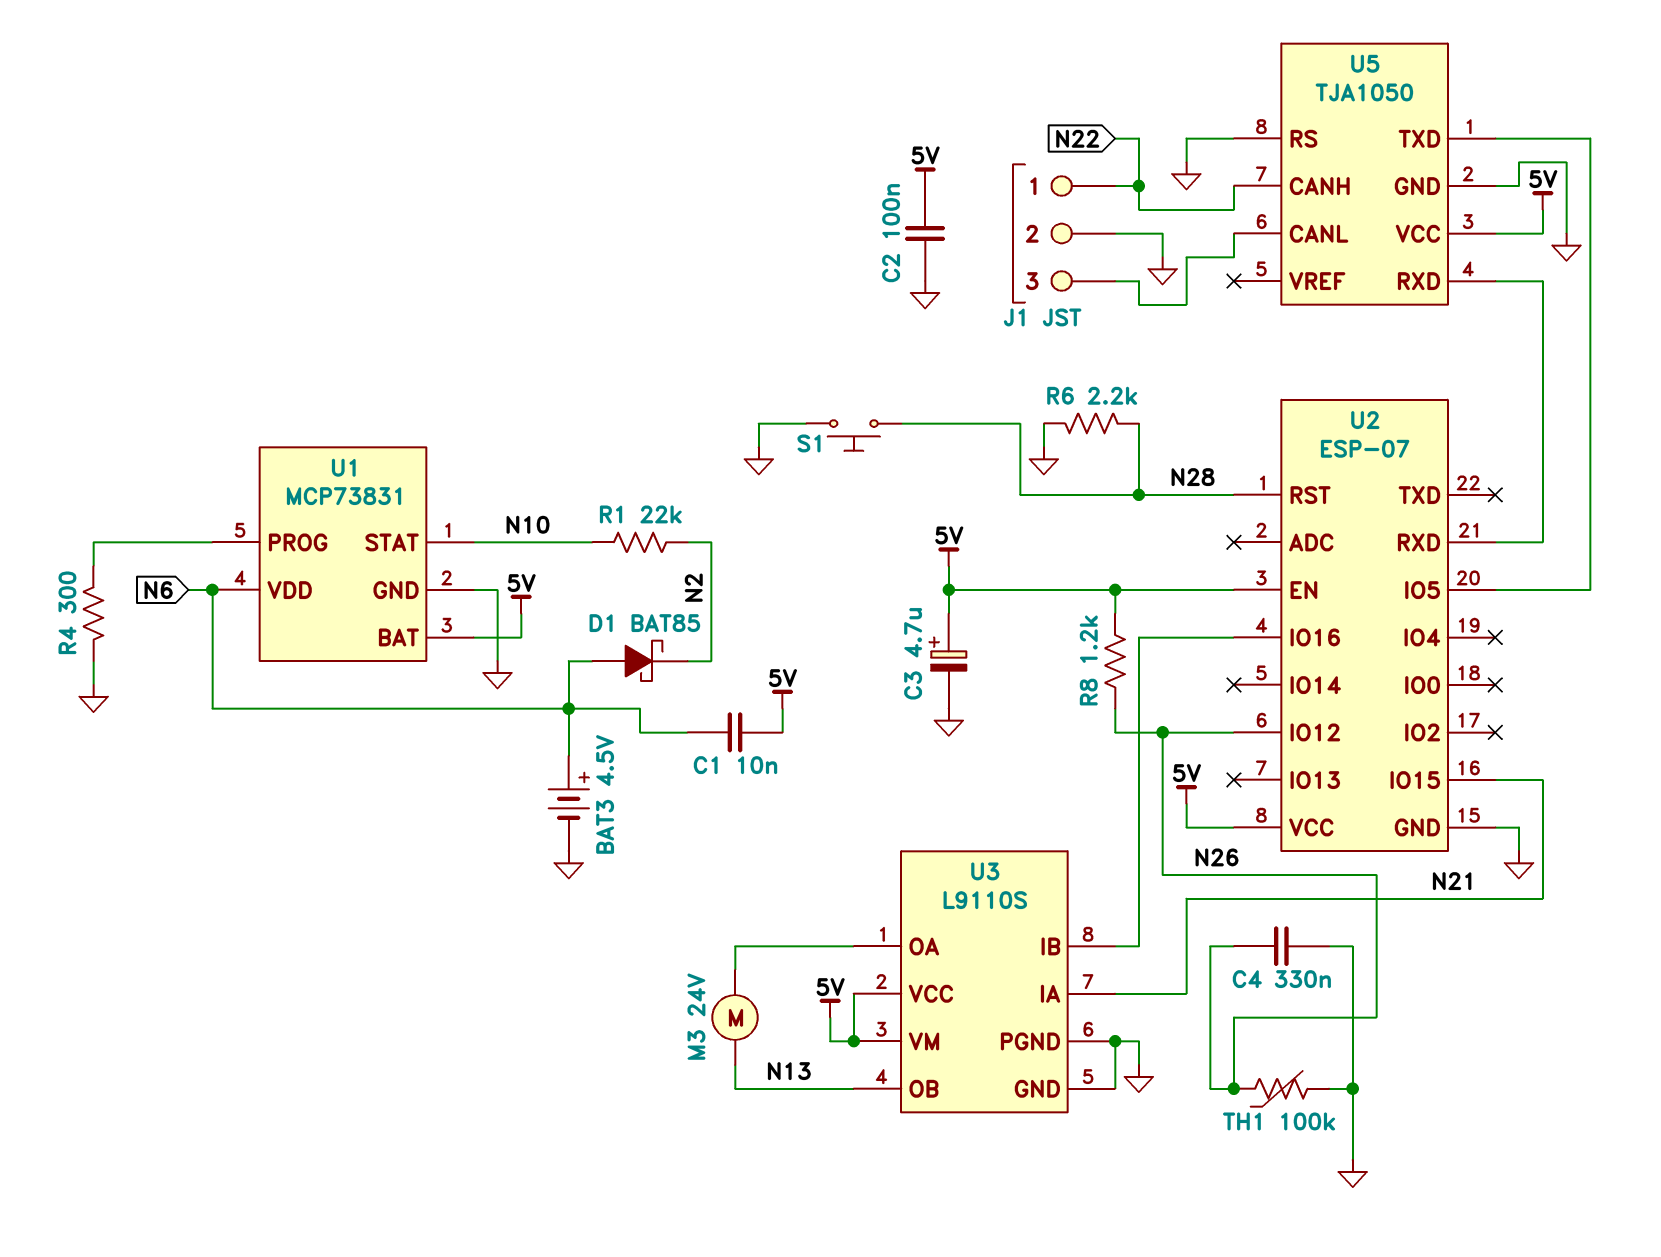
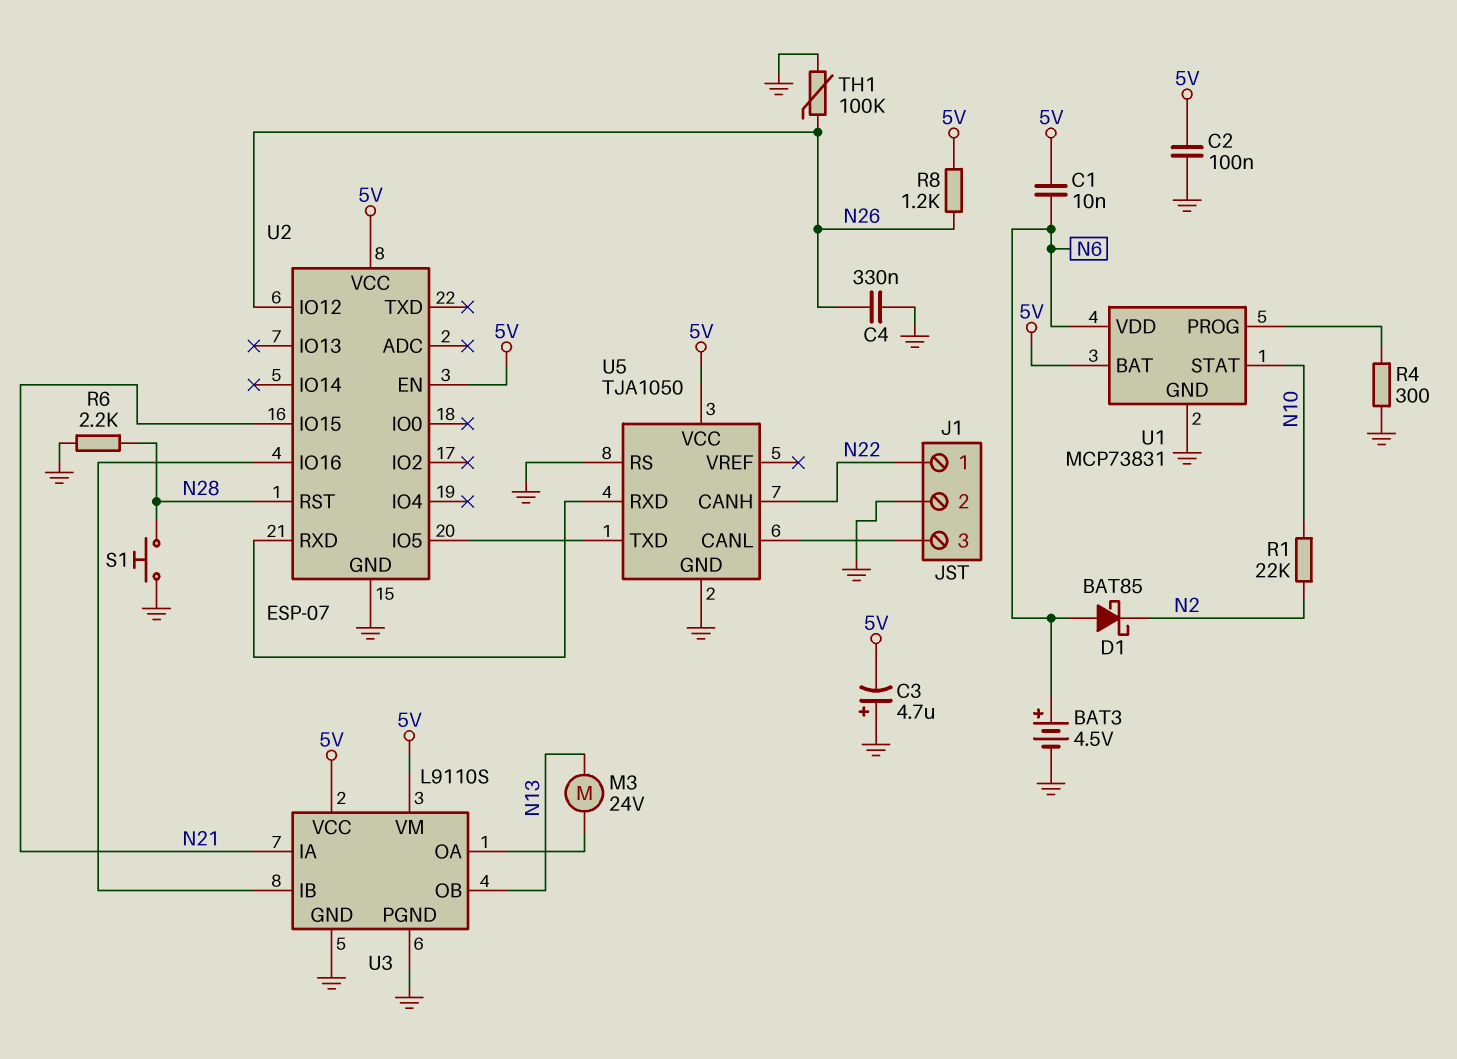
C3: 4.7uF (plus 5V, minus GND) -> 4.7uF (plus GND, minus 5V)

